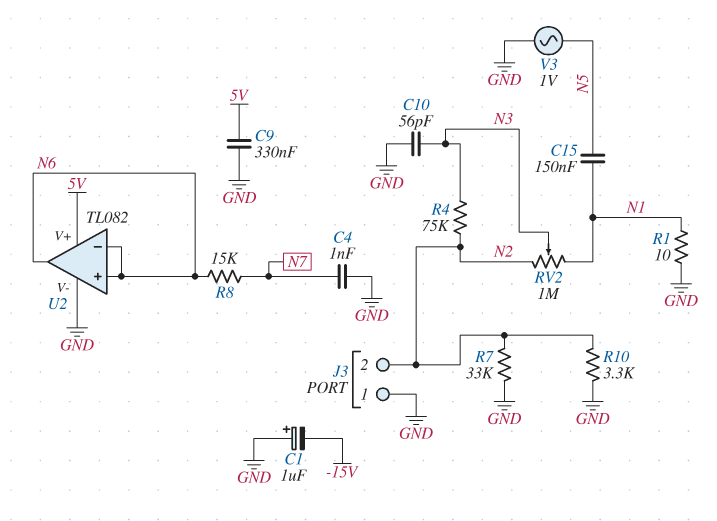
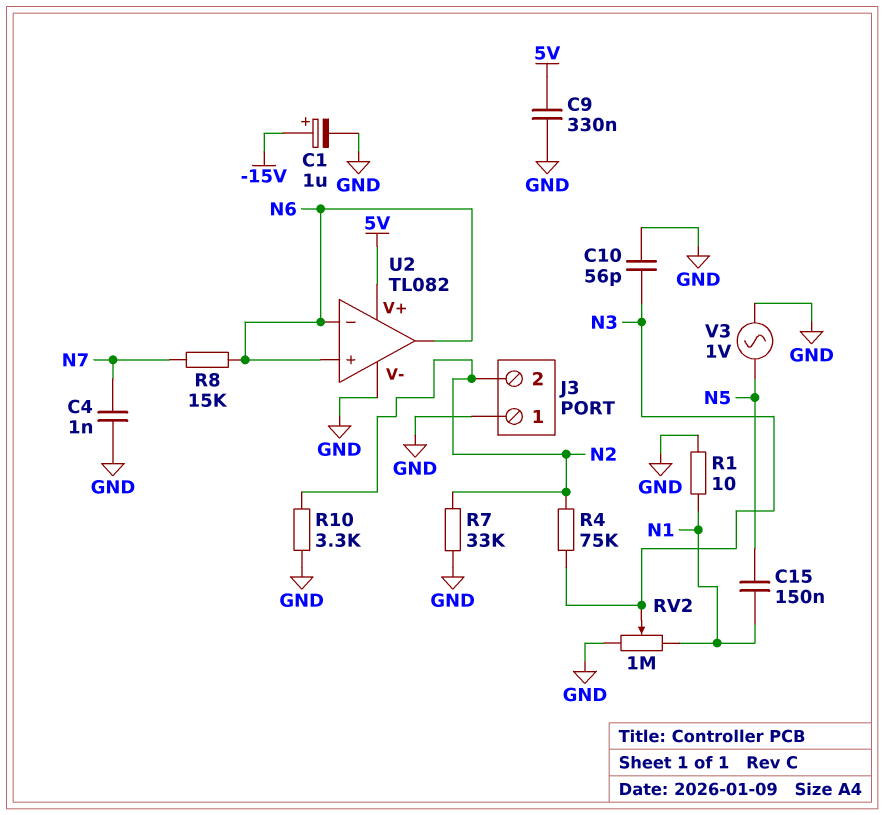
C1: 1uF (plus GND, minus -15V) -> 1uF (plus -15V, minus GND)
RV2: 1M (N1, N2, wiper N3) -> 1M (GND, N1, wiper N3)

